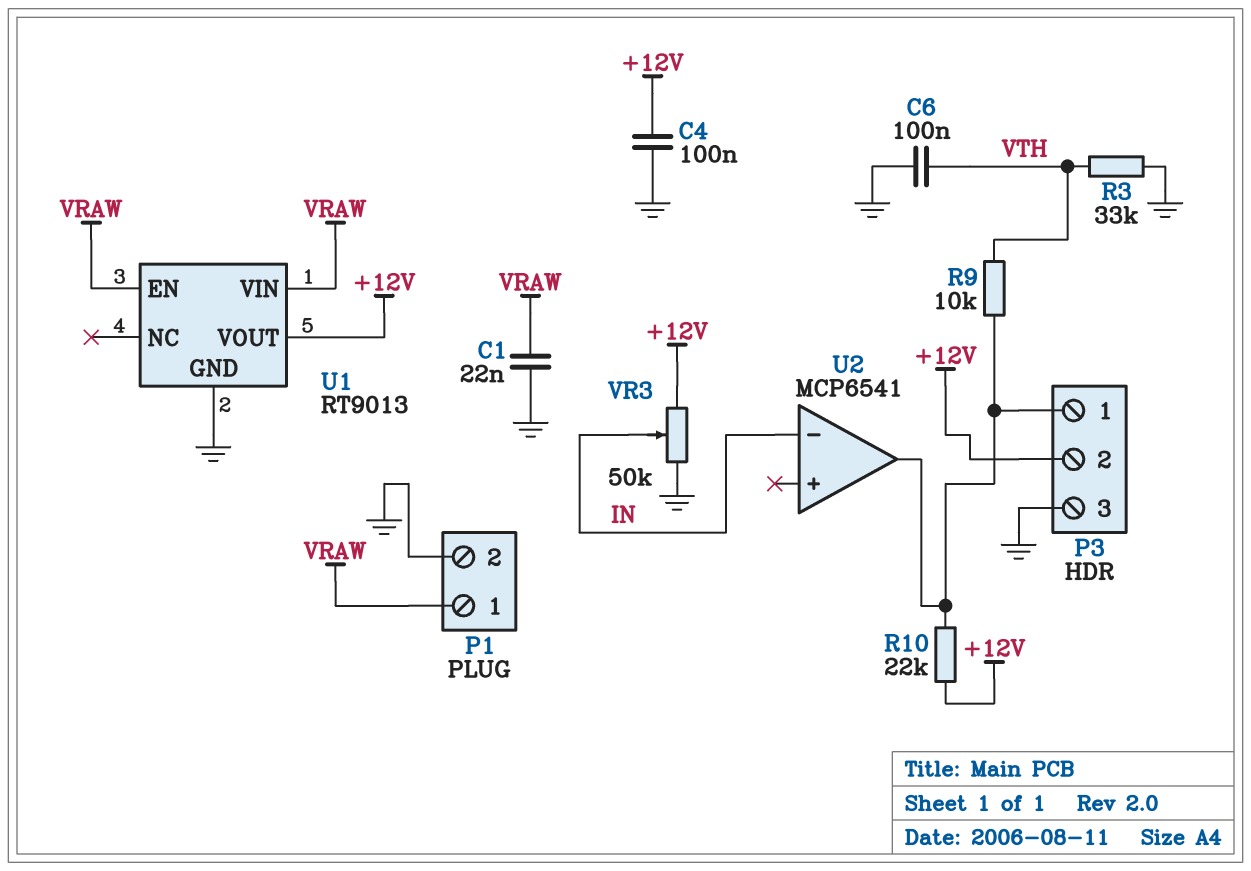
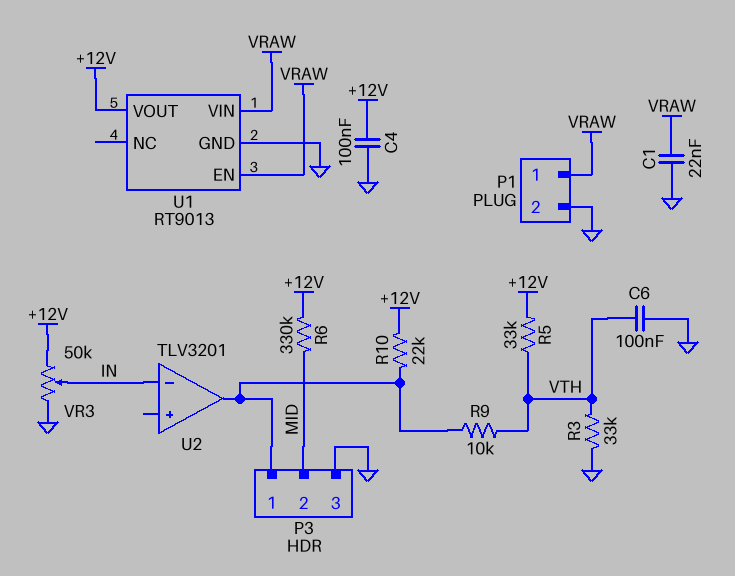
P3 pin 2: +12V -> MID
R5: none -> 33k (+12V, VTH)
R6: none -> 330k (+12V, MID)
U2: MCP6541 -> TLV3201

